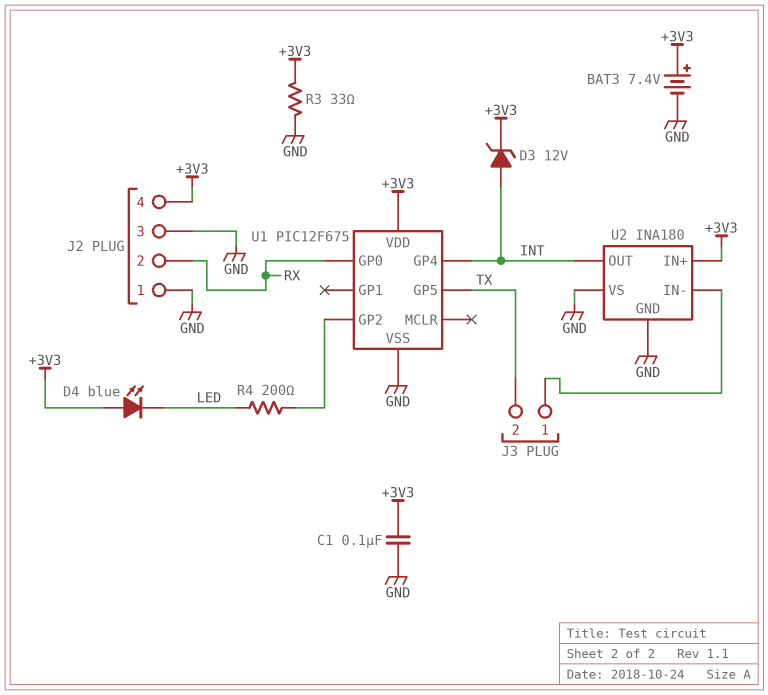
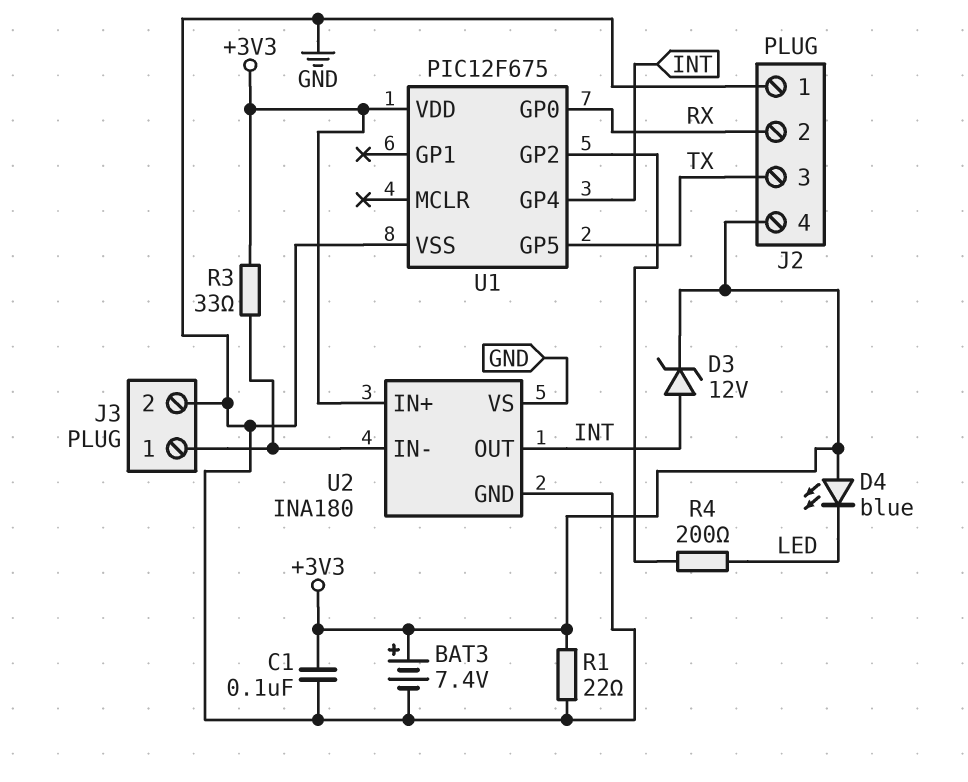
J2 pin 3: GND -> TX
J3 pin 2: TX -> GND
R1: none -> 22 (+3V3, GND)
R3: 33 (+3V3, GND) -> 33 (+3V3, J3/1)

